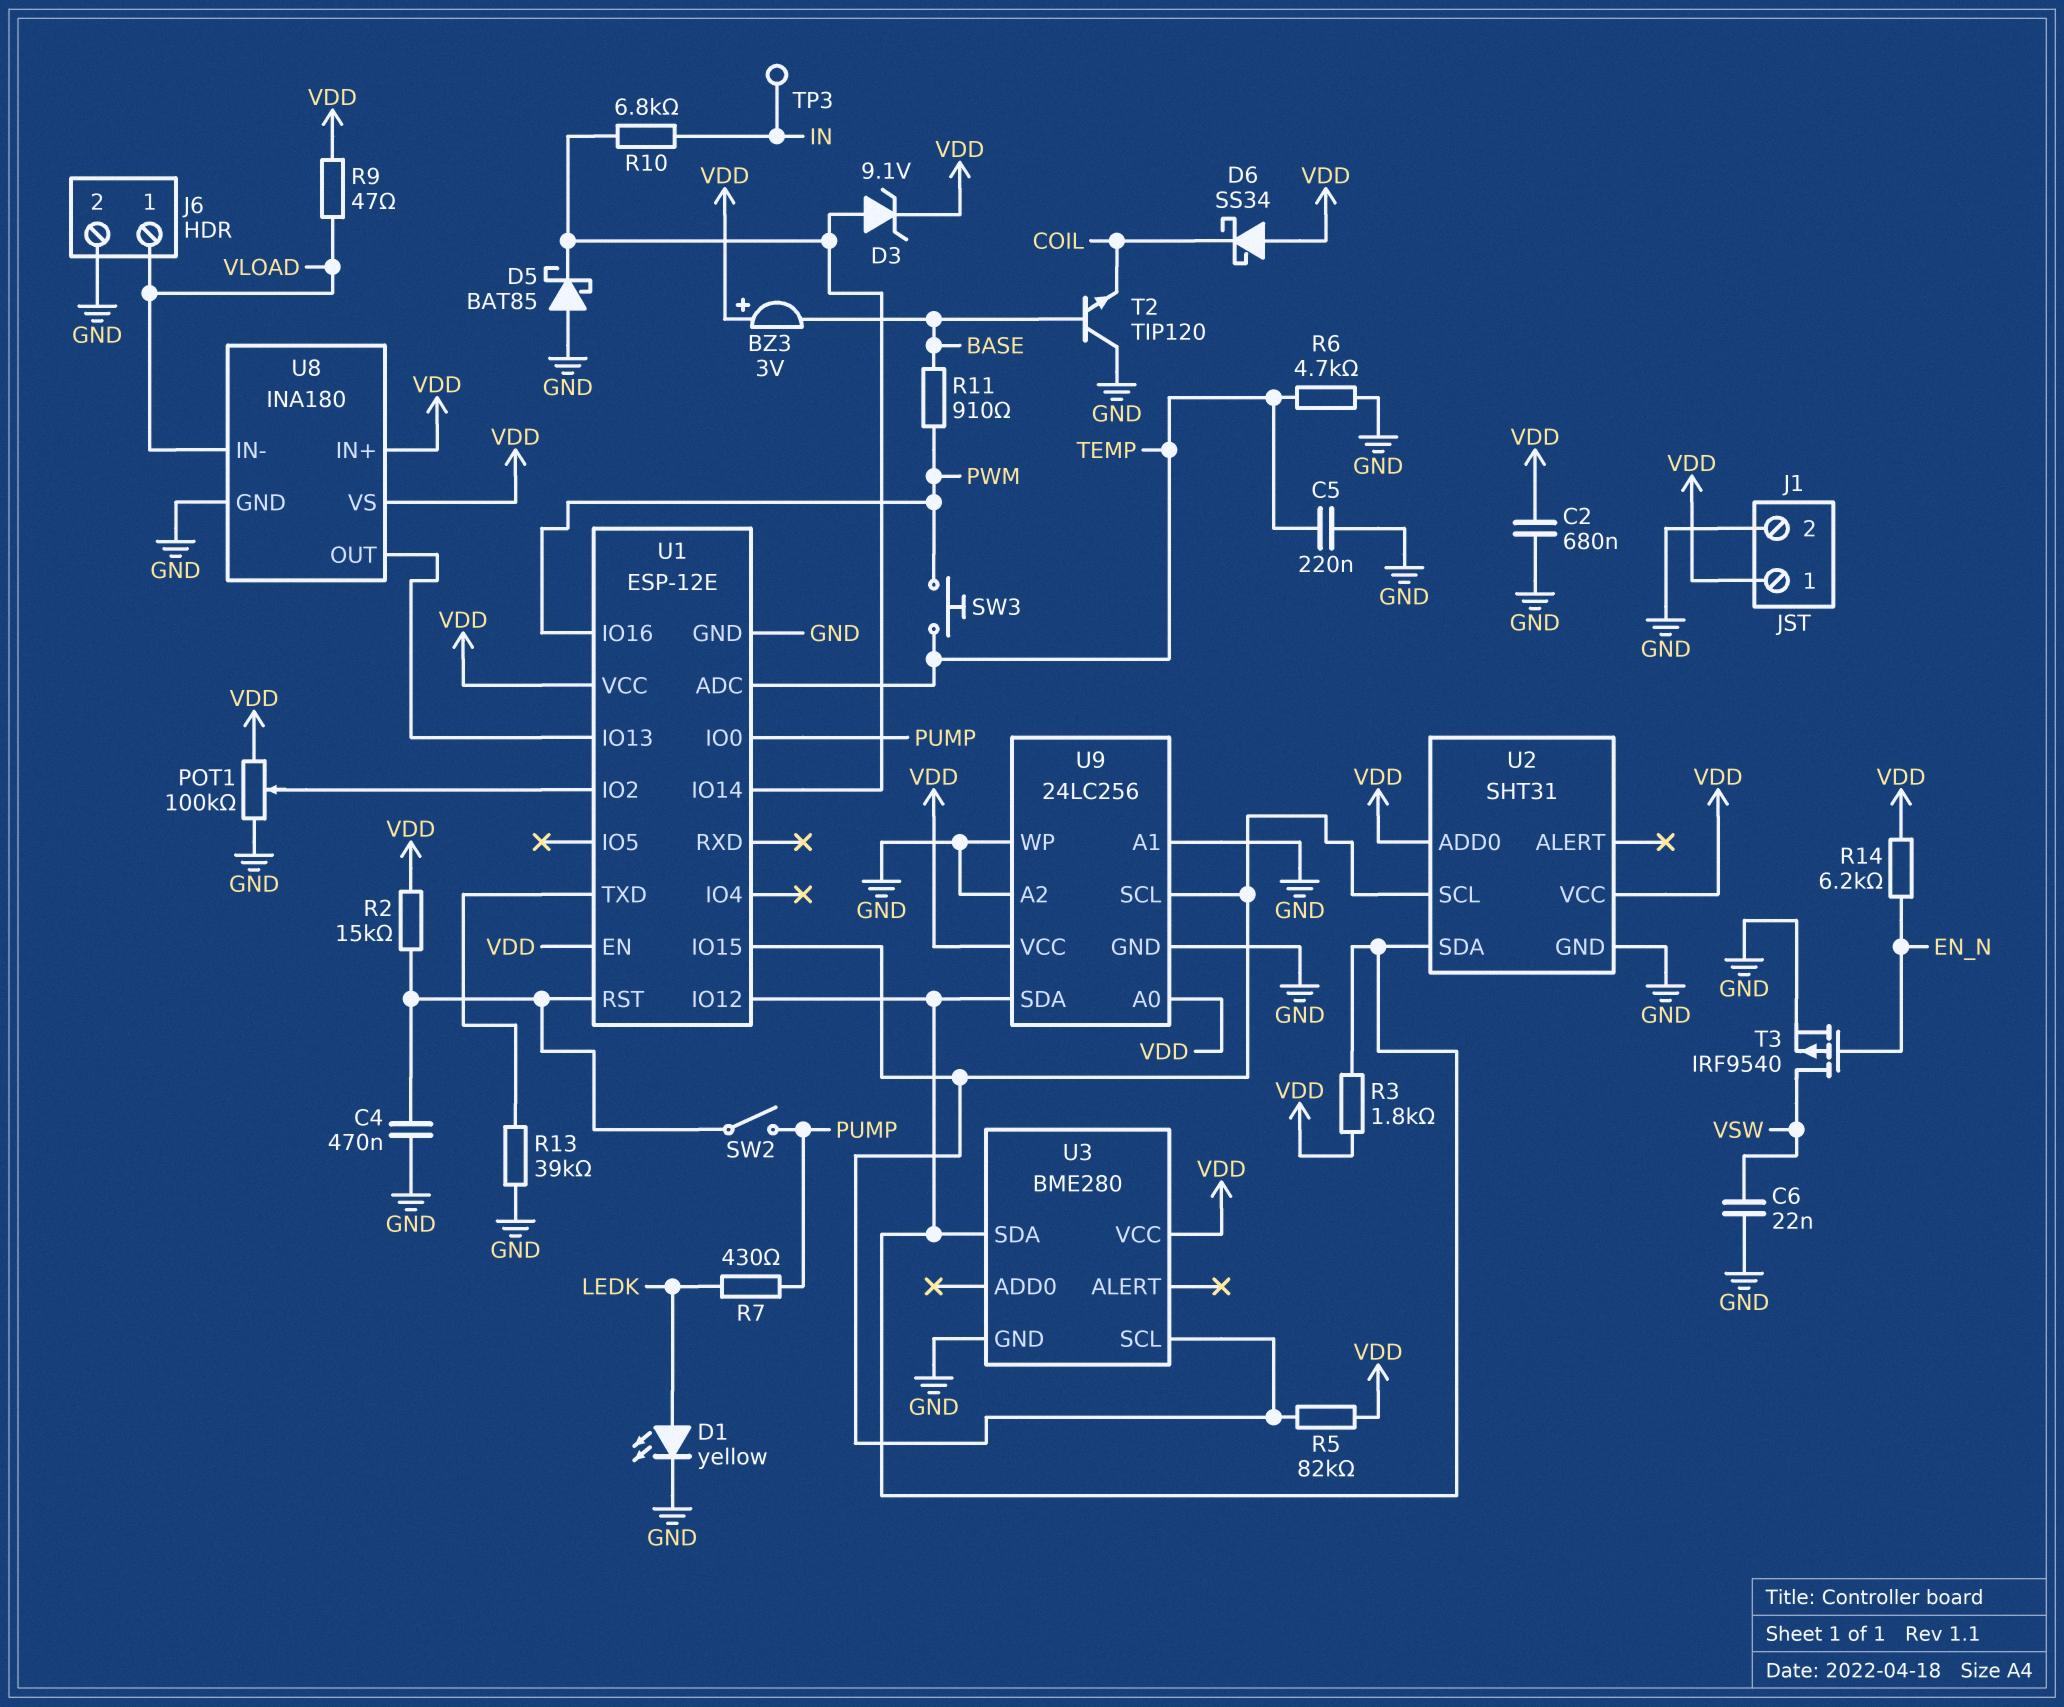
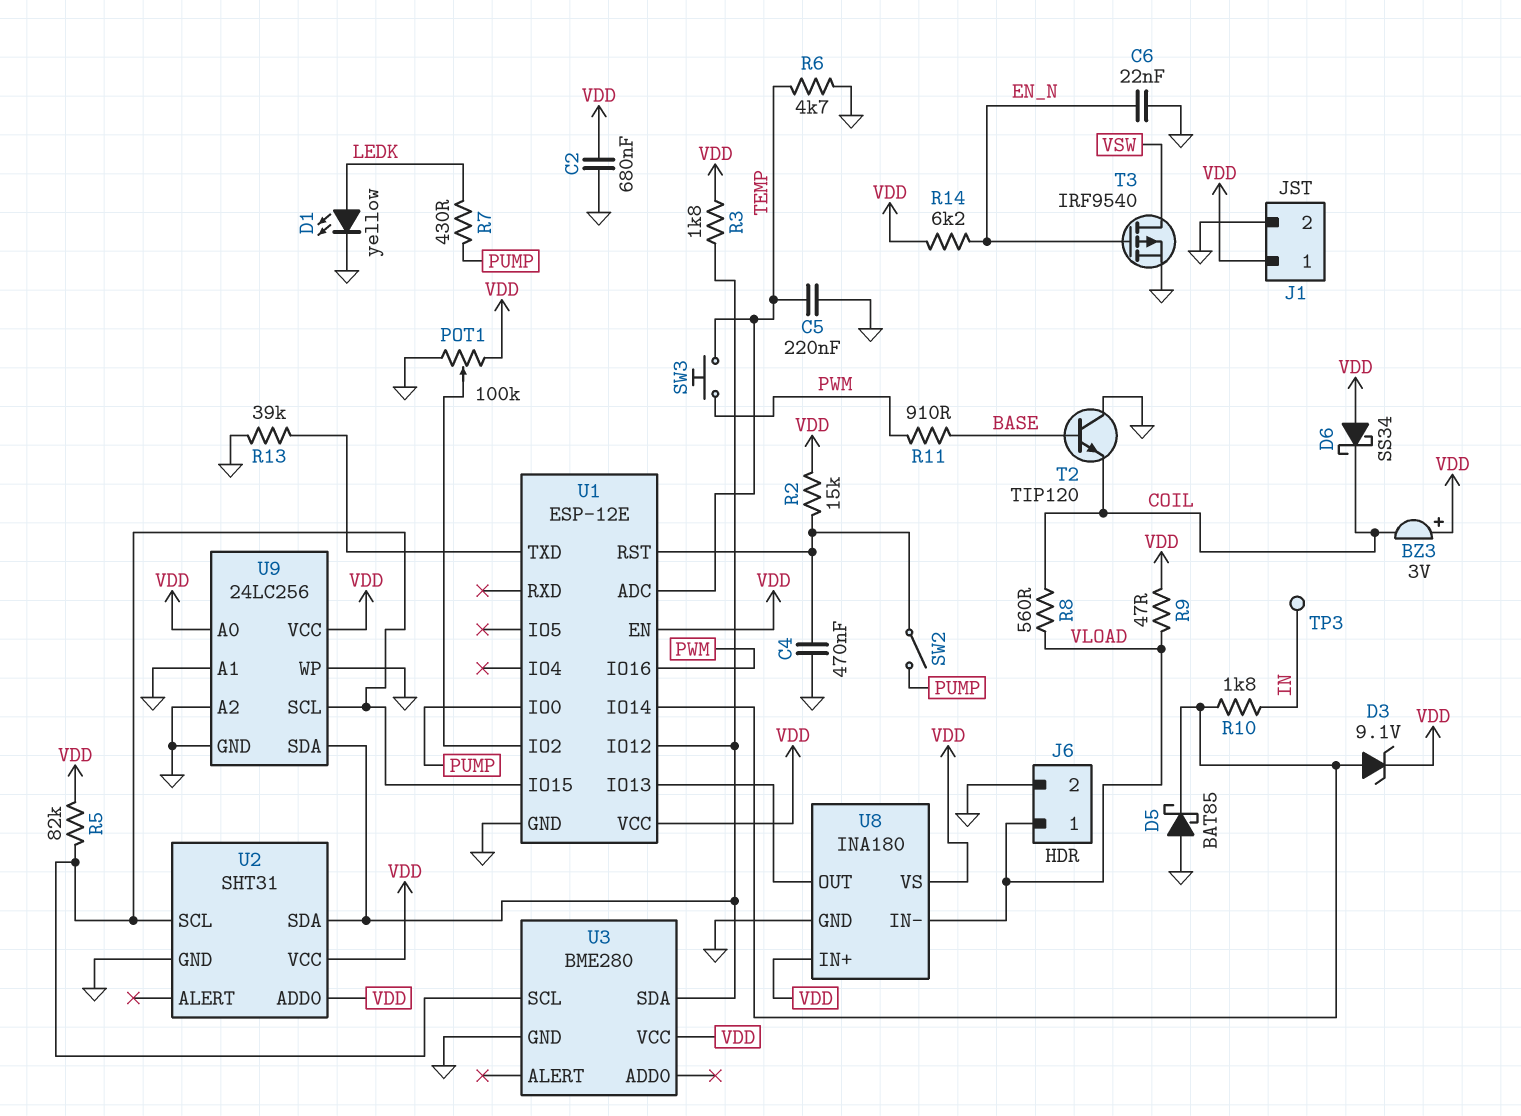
BZ3: buzzer 3V (plus VDD, minus BASE) -> buzzer 3V (plus VDD, minus COIL)
C6: 22nF (GND, VSW) -> 22nF (EN_N, GND)
R8: none -> 560 (COIL, VLOAD)
R10: 6.8k (IN, U1/IO14) -> 1.8k (IN, U1/IO14)

